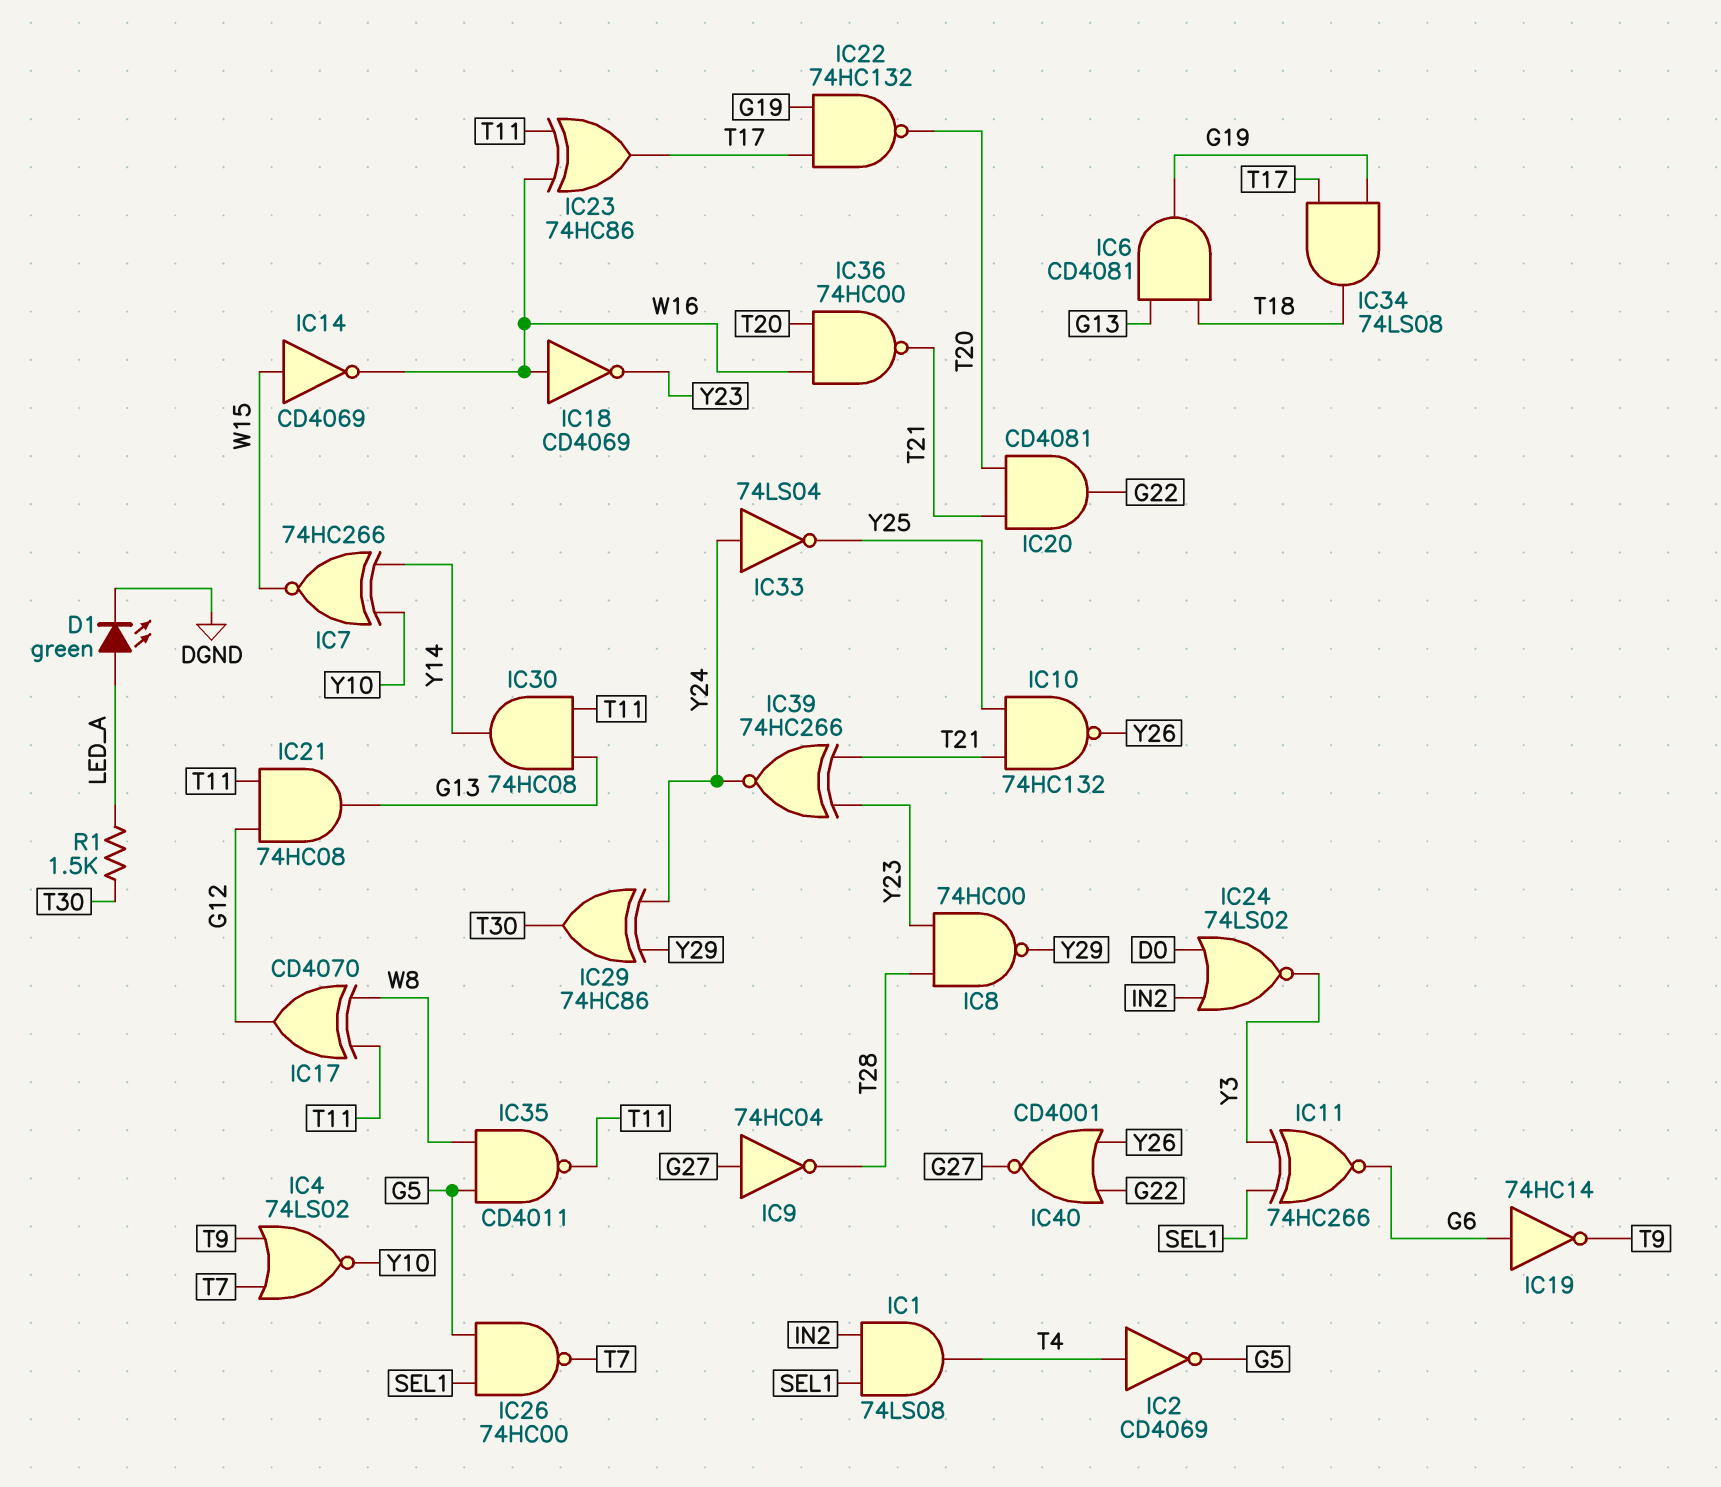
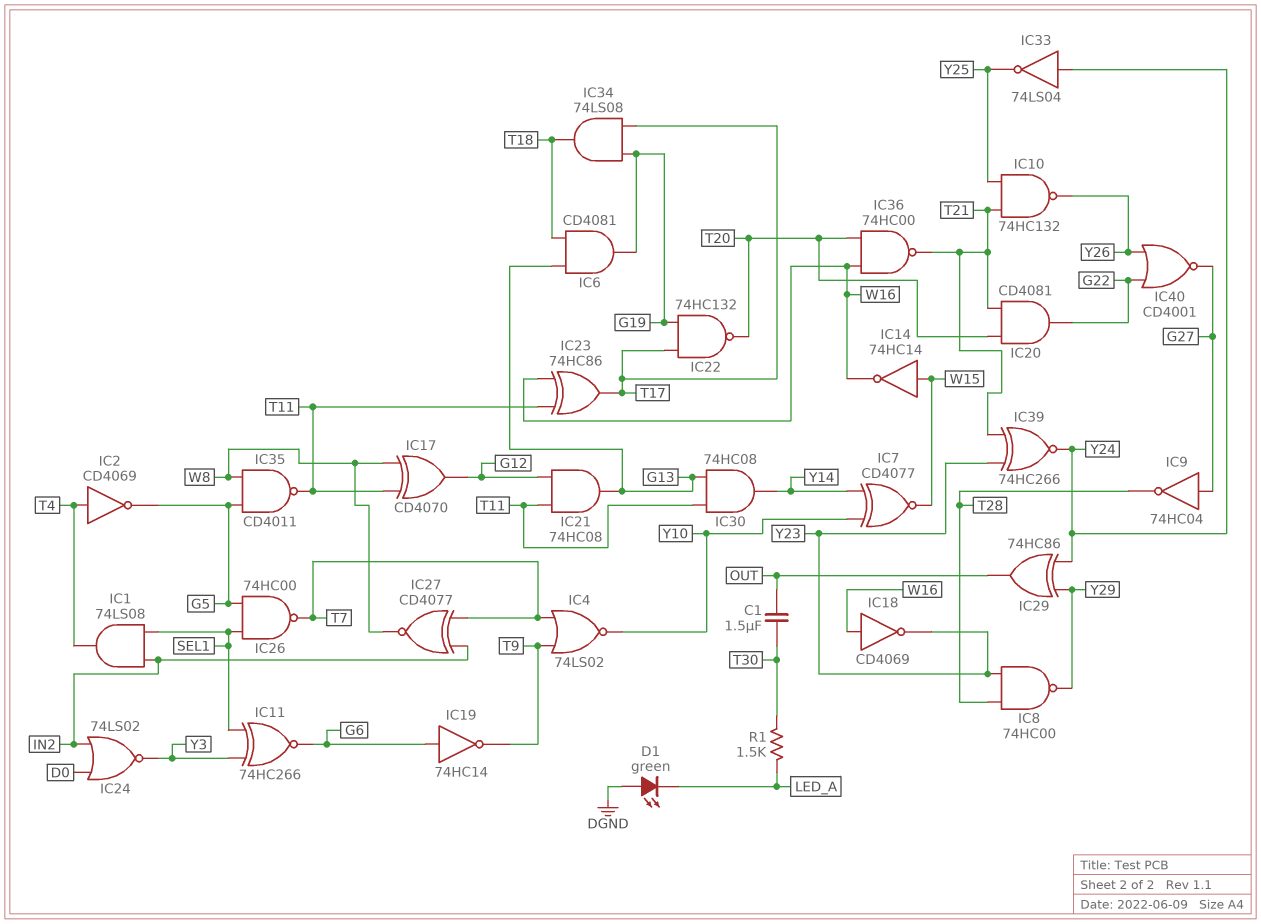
C1: none -> 1.5uF (OUT, T30)
D1: LED green (A LED_A, K DGND) -> LED green (A DGND, K LED_A)
IC7: XNOR 74HC266 (in Y10, in Y14, out W15) -> XNOR CD4077 (in Y10, in Y14, out W15)
IC14: NOT CD4069 (in W15, out W16) -> NOT 74HC14 (in W15, out W16)
IC27: none -> XNOR CD4077 (in IN2, in T7, out W8)
IC29: XOR 74HC86 (in Y24, in Y29, out T30) -> XOR 74HC86 (in Y24, in Y29, out OUT)

